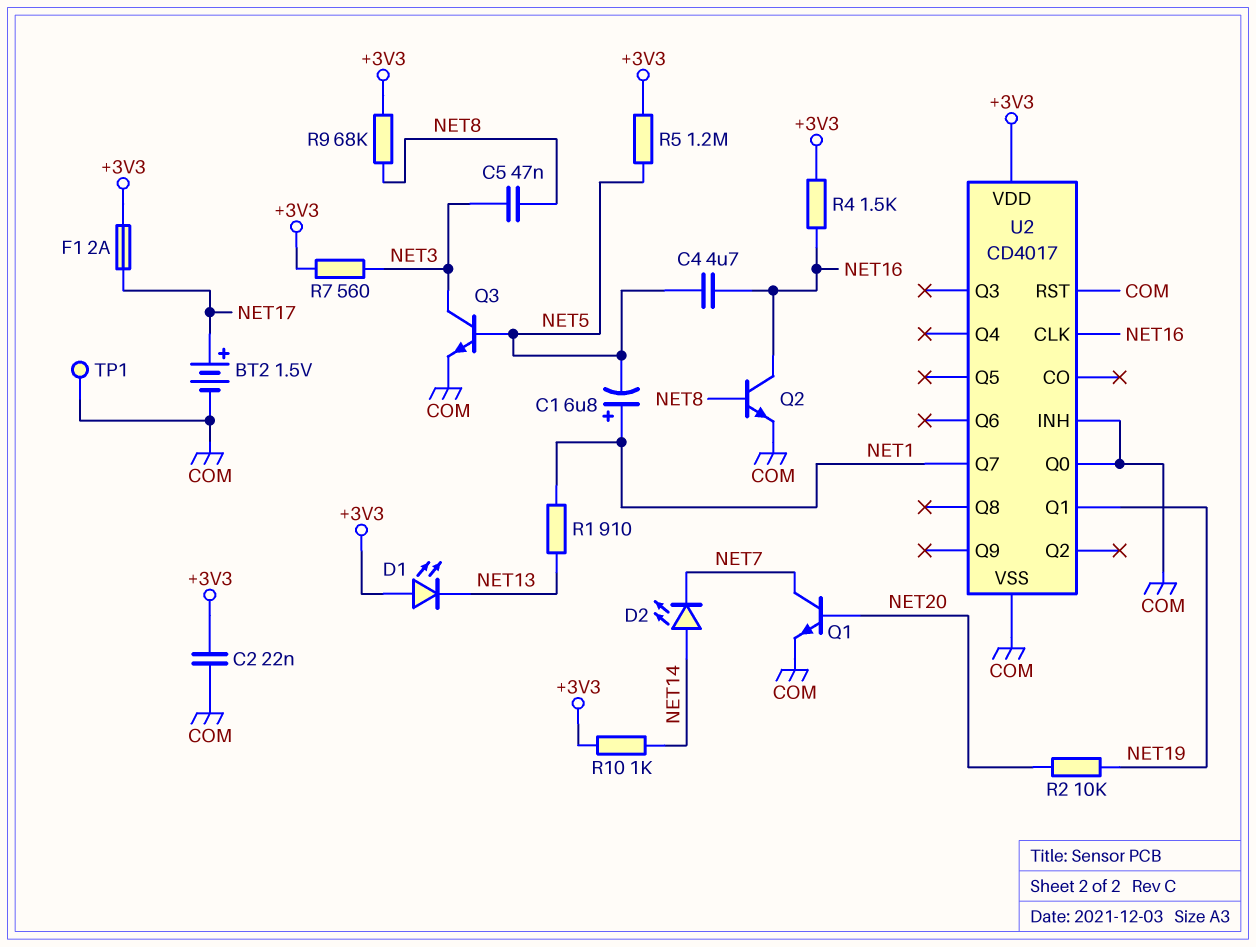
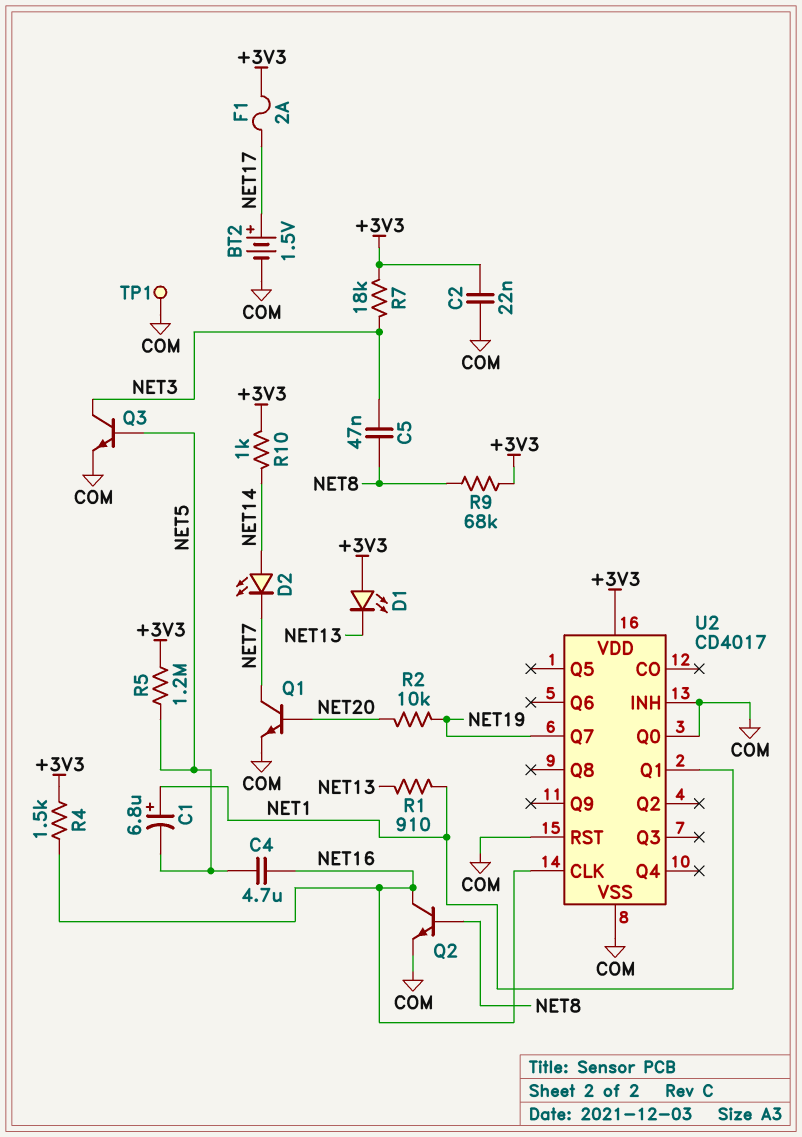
R7: 560 (+3V3, NET3) -> 18k (+3V3, NET3)
U2 pin Q1: NET19 -> NET1
U2 pin Q7: NET1 -> NET19

